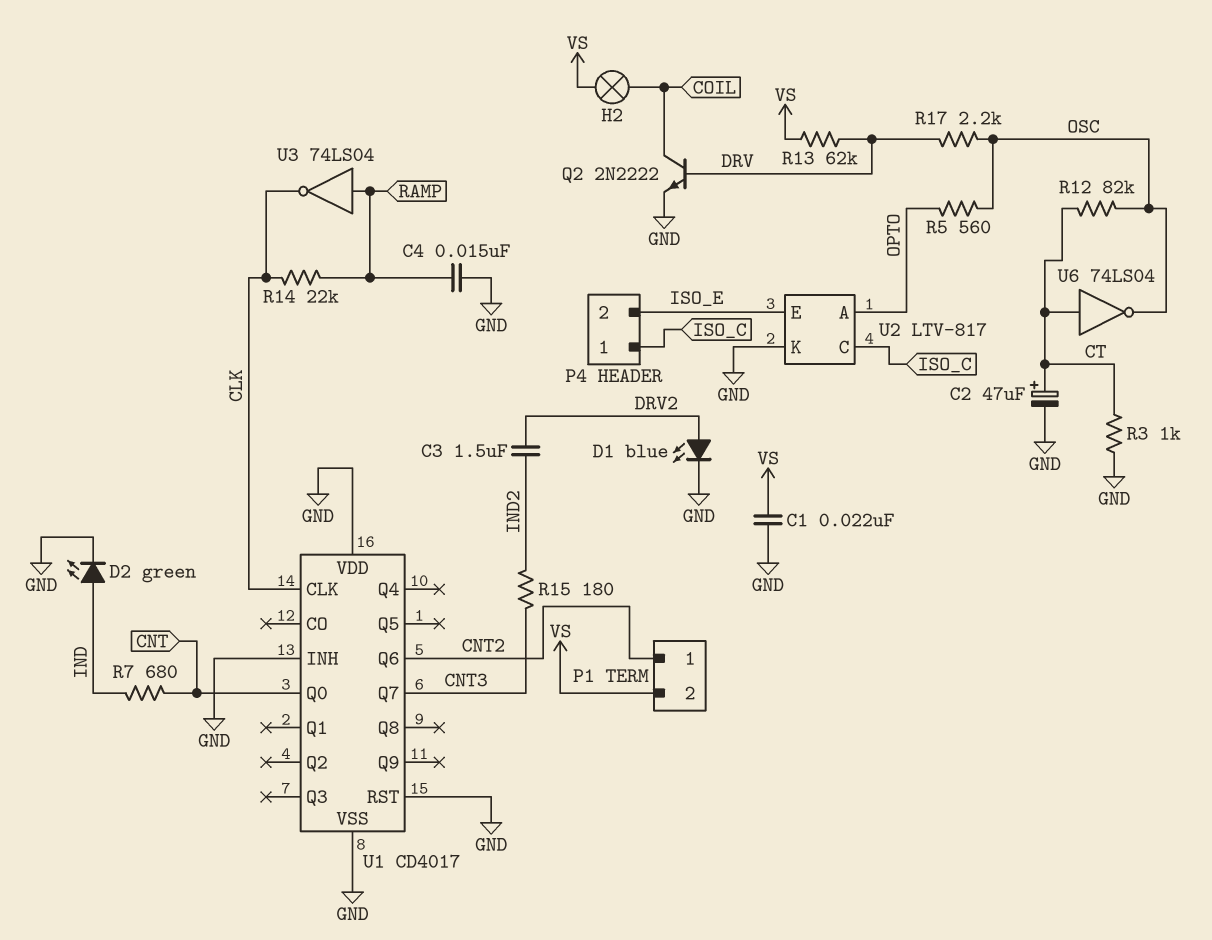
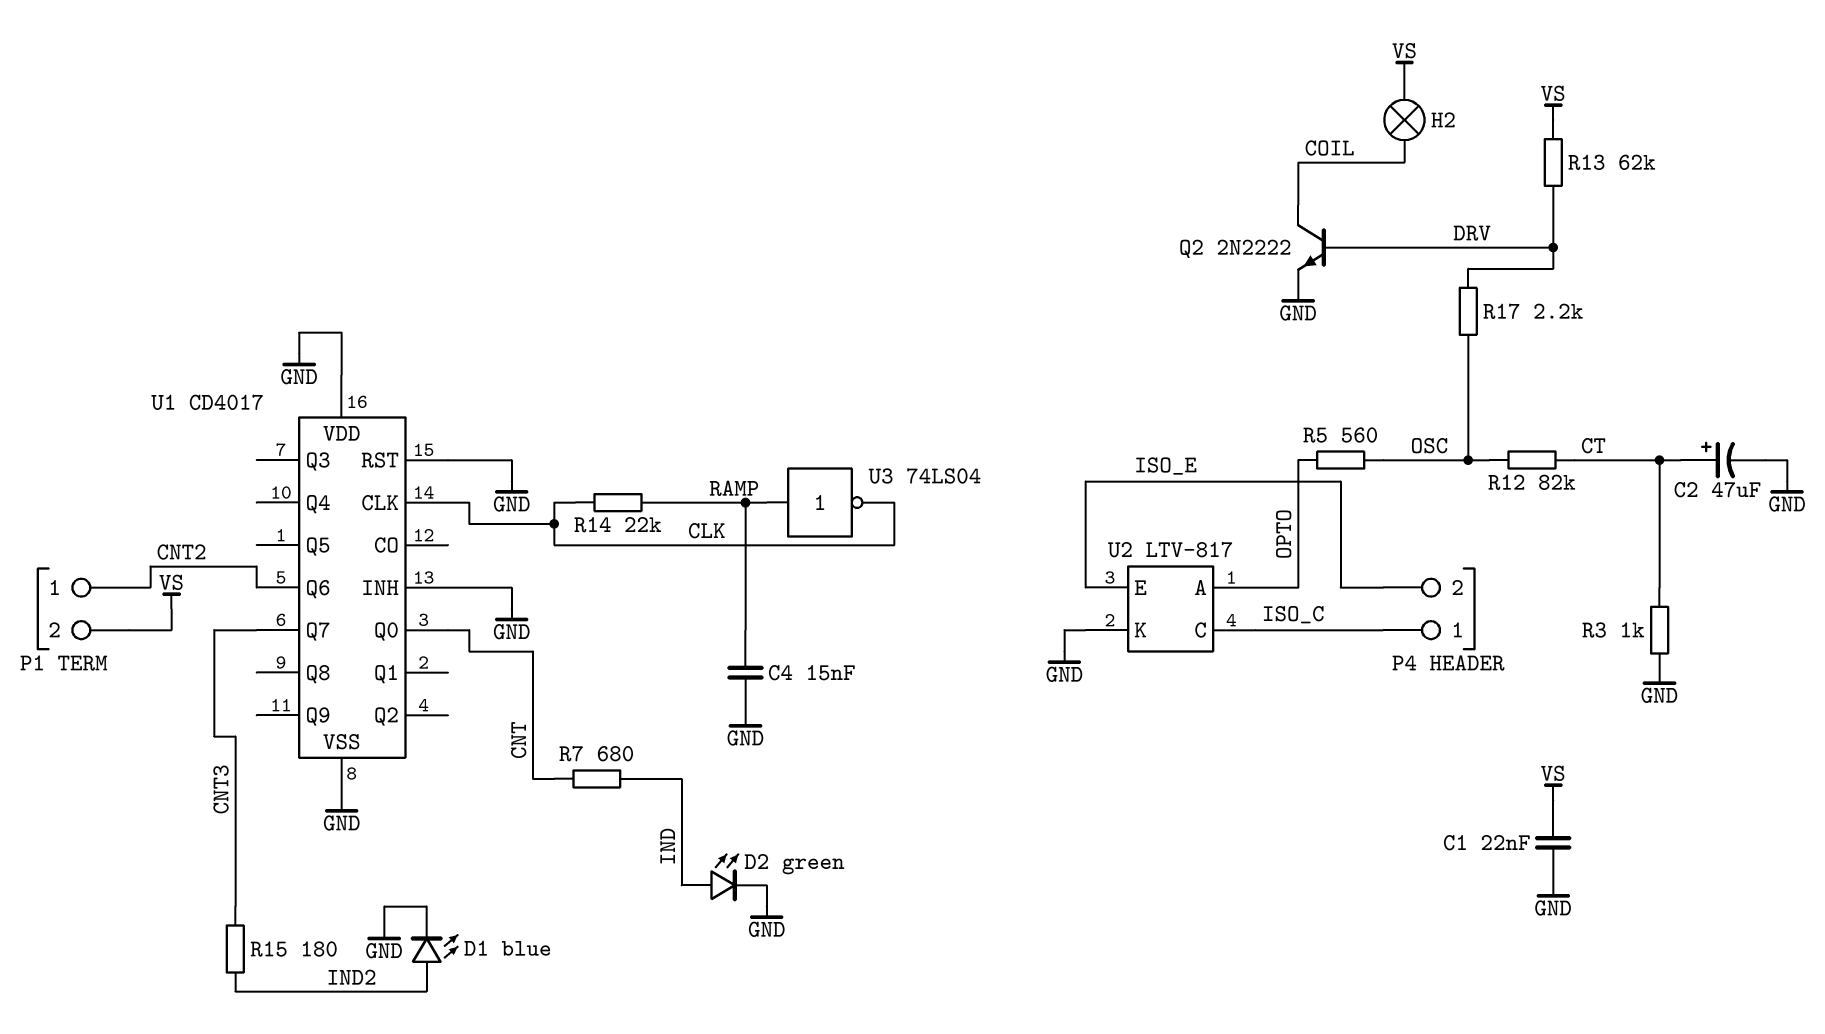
C3: 1.5uF (DRV2, IND2) -> none
D1: LED blue (A DRV2, K GND) -> LED blue (A IND2, K GND)
U6: NOT 74LS04 (in CT, out OSC) -> none

